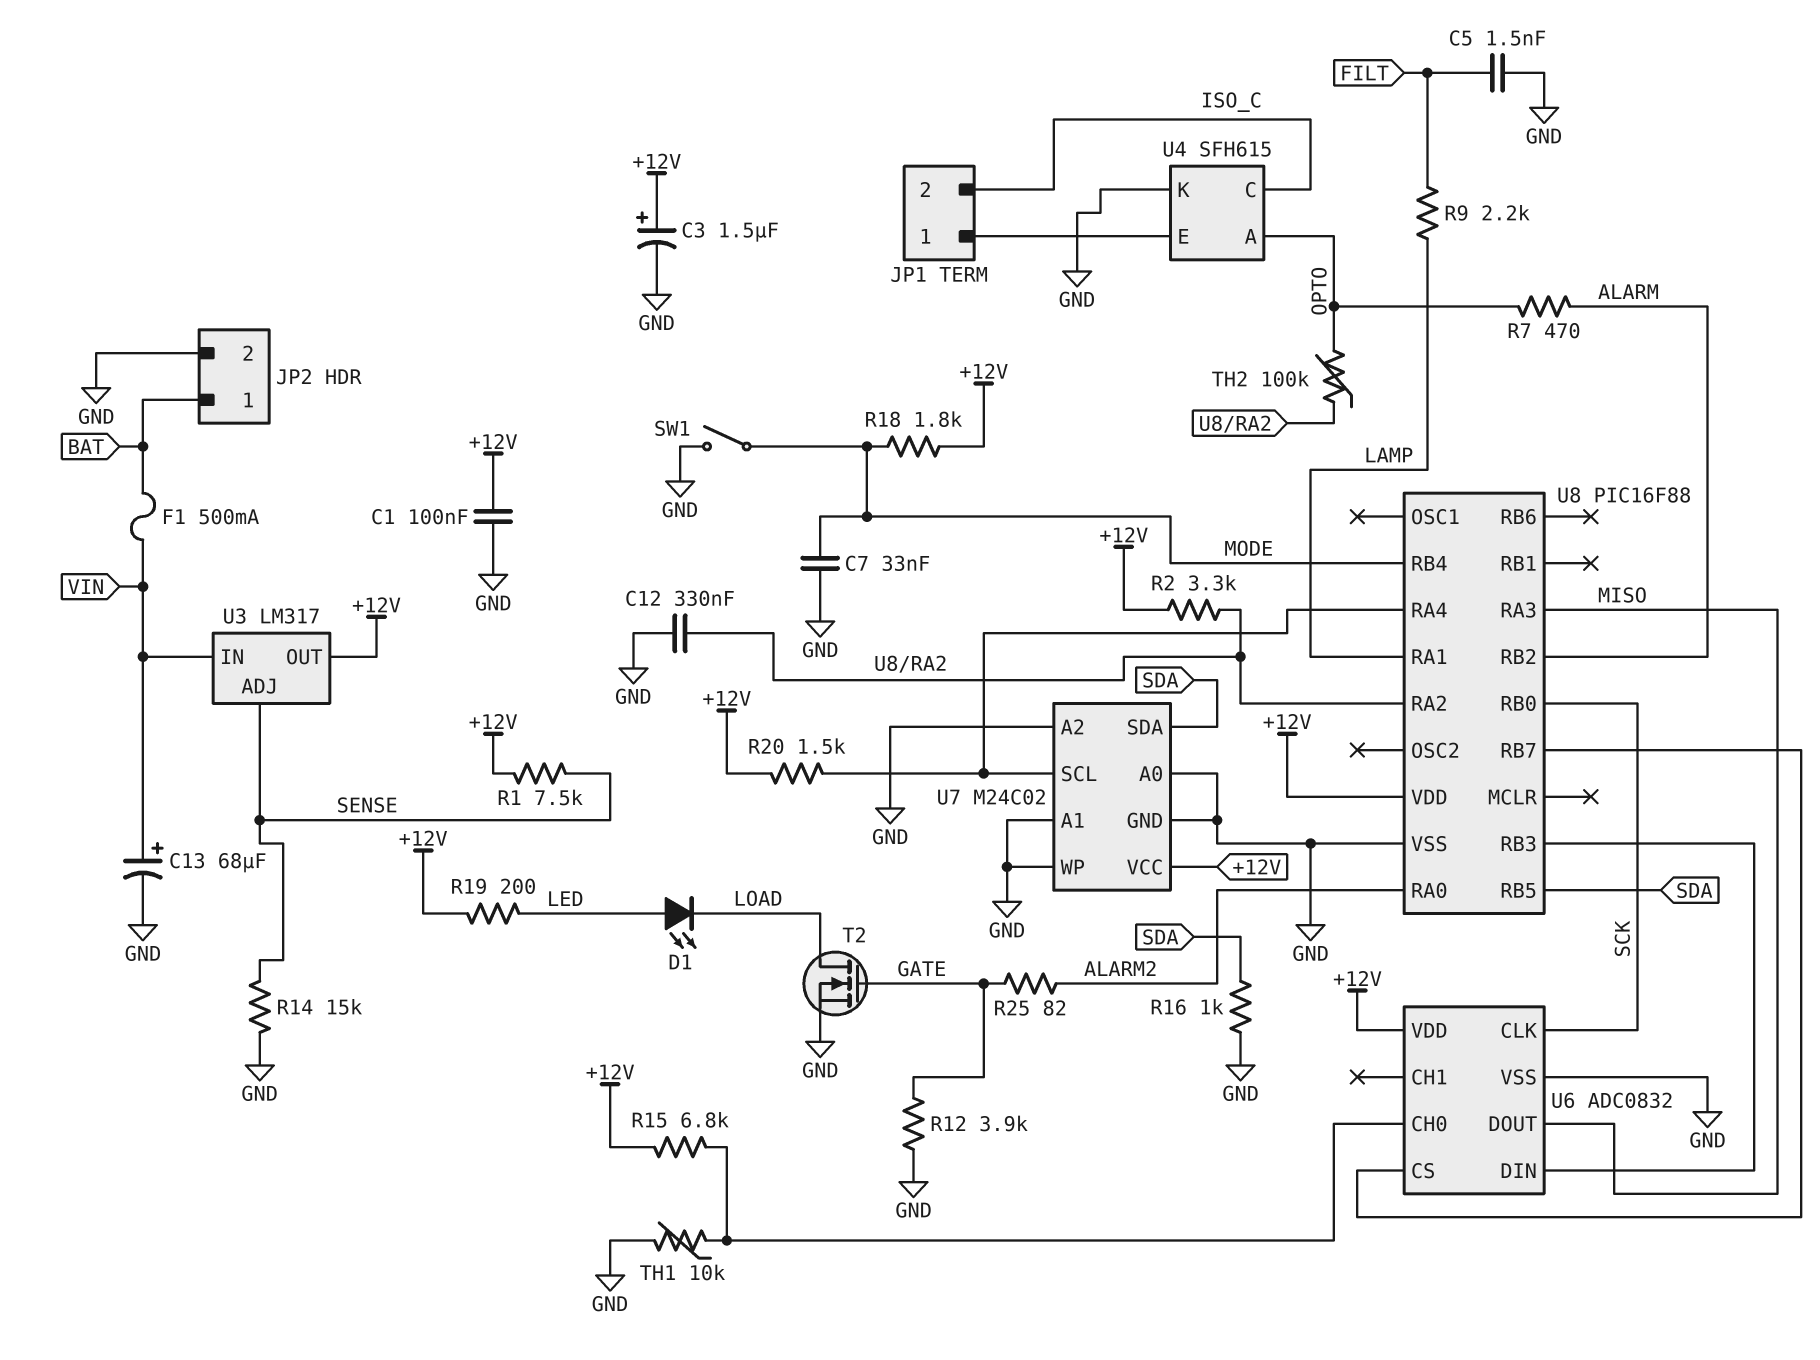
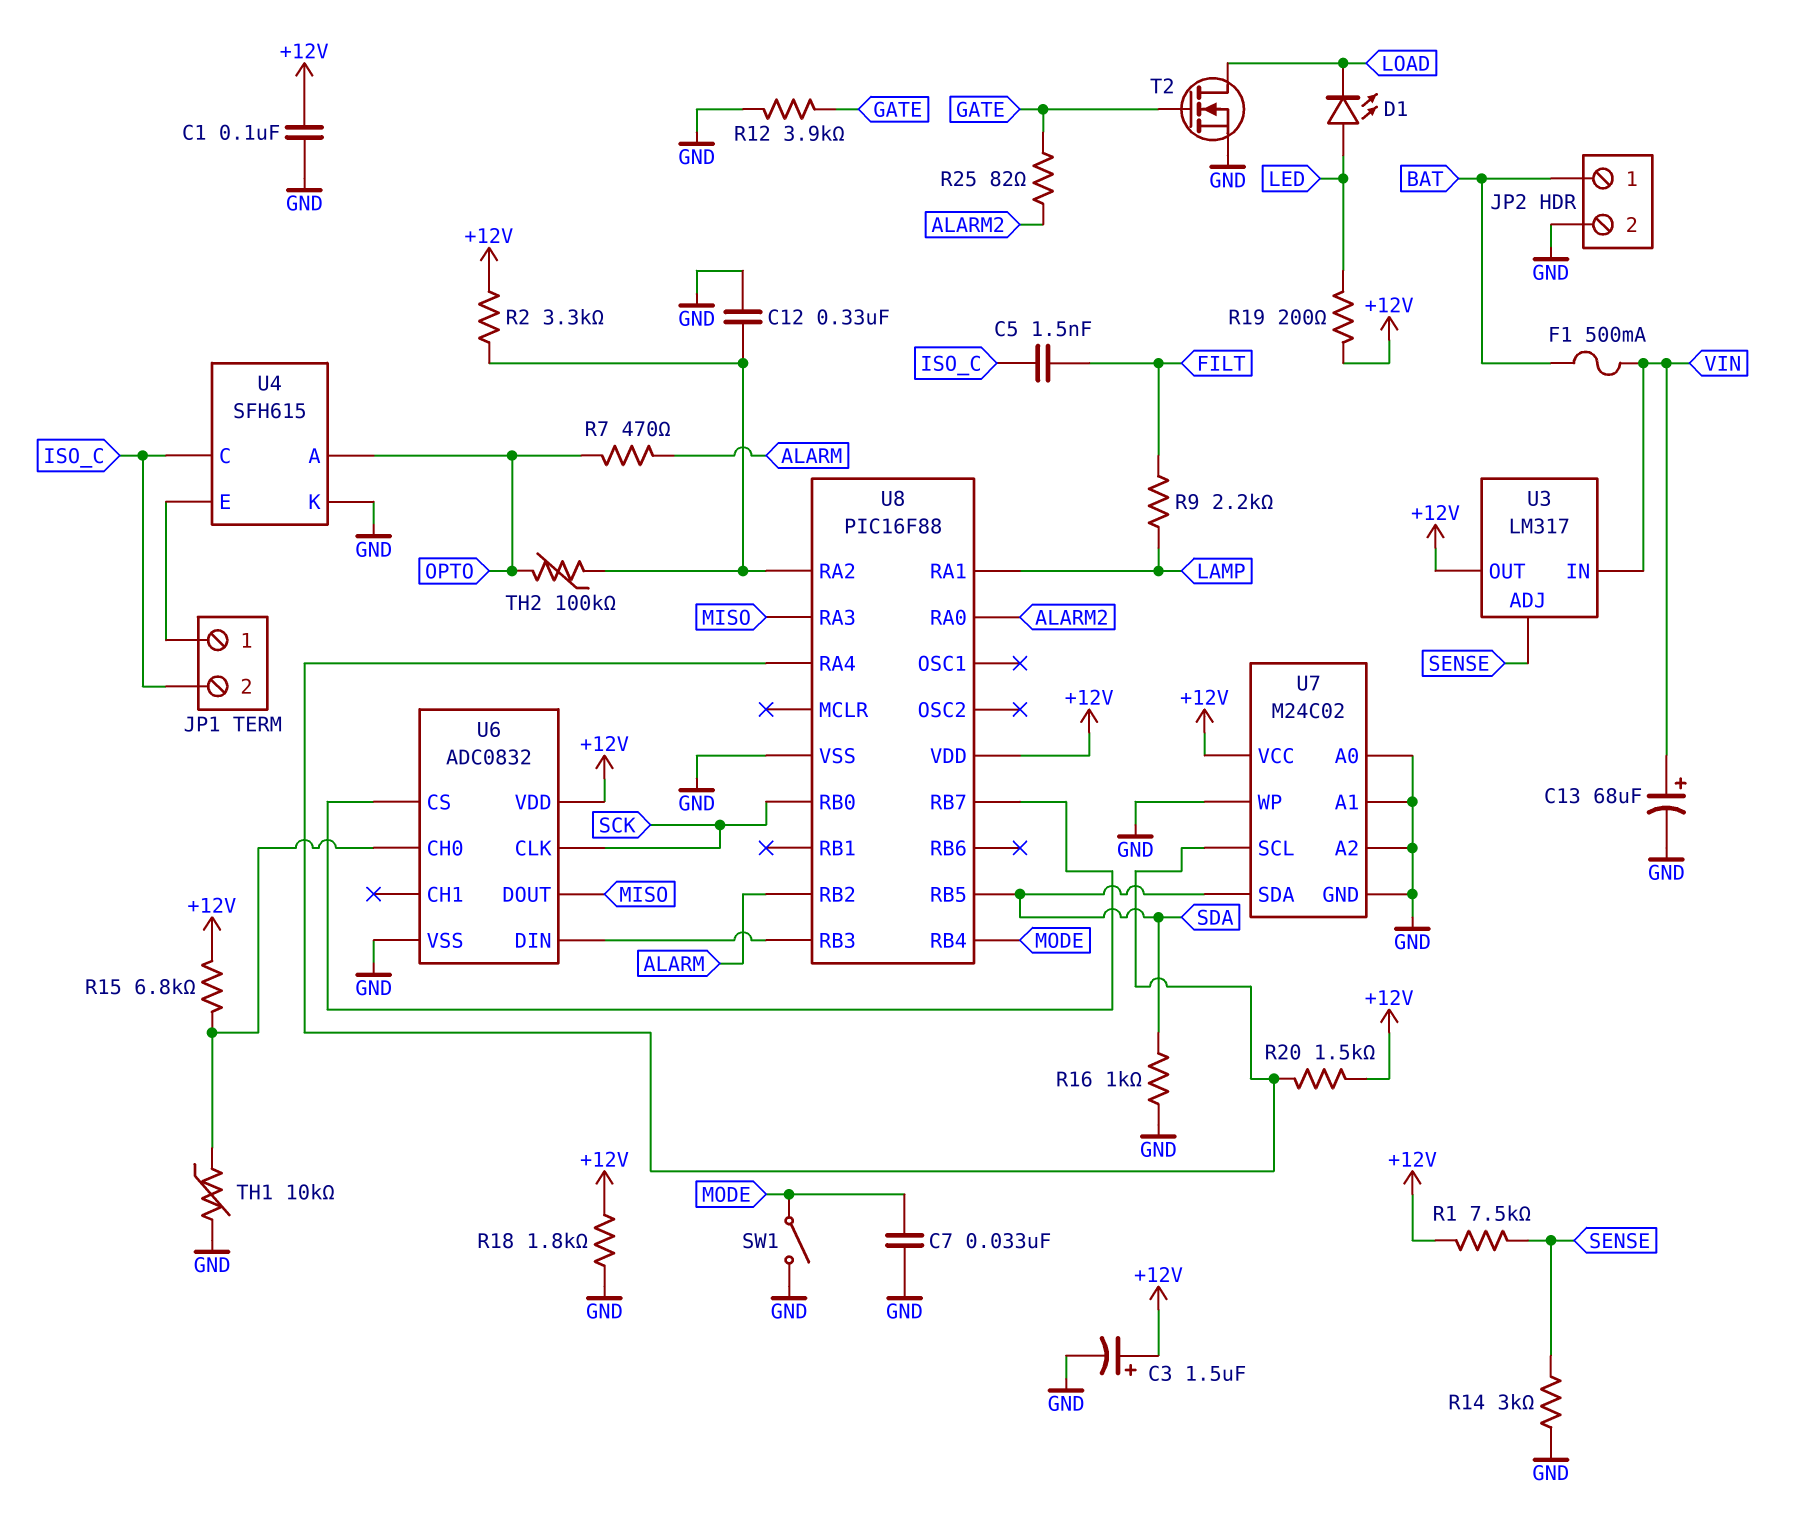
C5: 1.5nF (FILT, GND) -> 1.5nF (FILT, ISO_C)
R14: 15k (GND, SENSE) -> 3k (GND, SENSE)
R18: 1.8k (+12V, MODE) -> 1.8k (+12V, GND)

